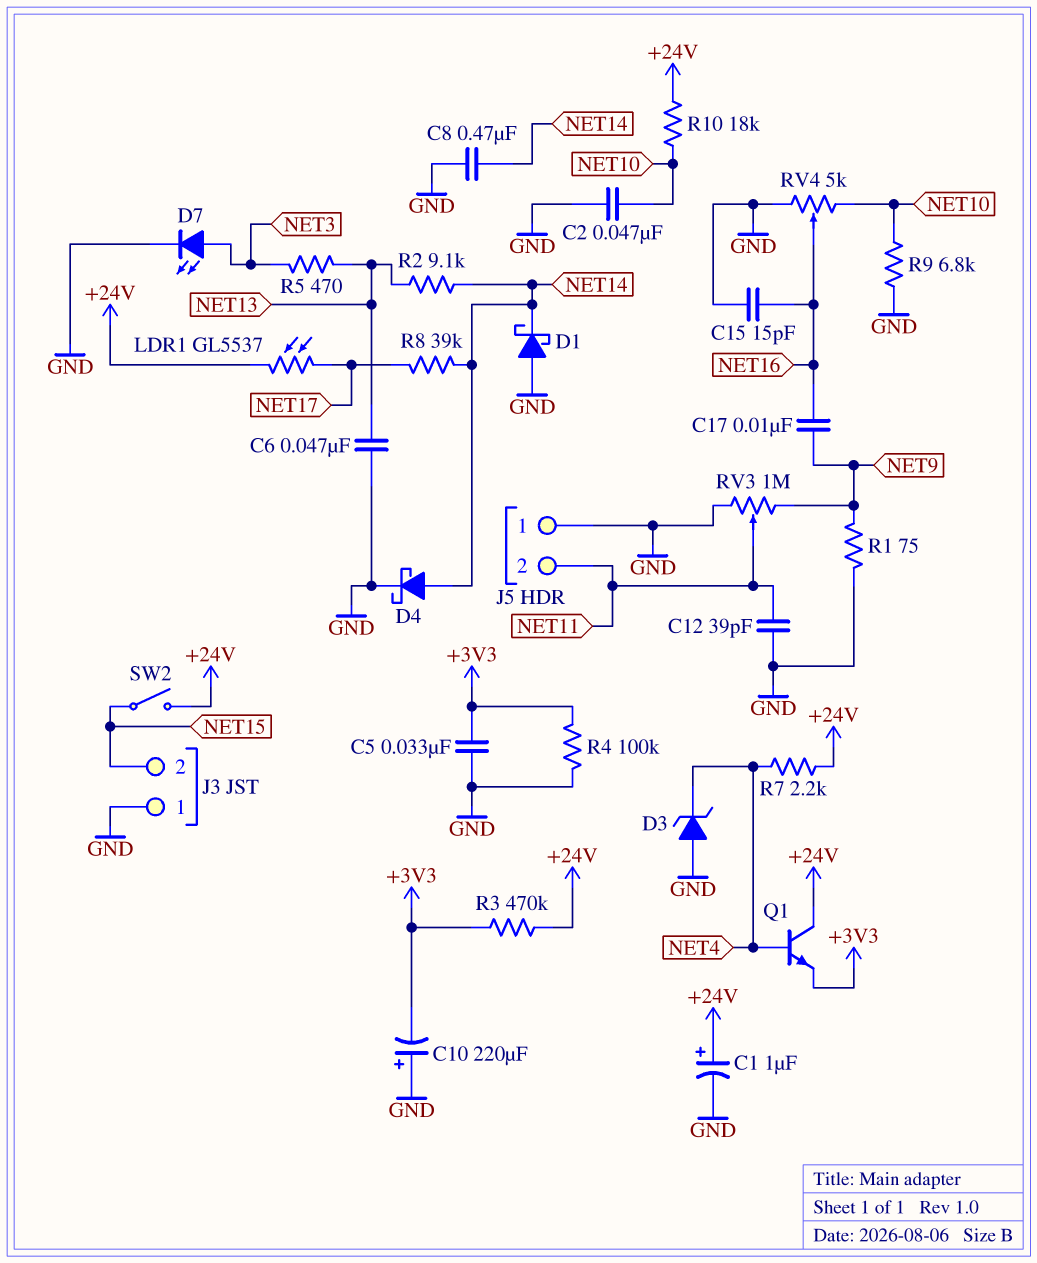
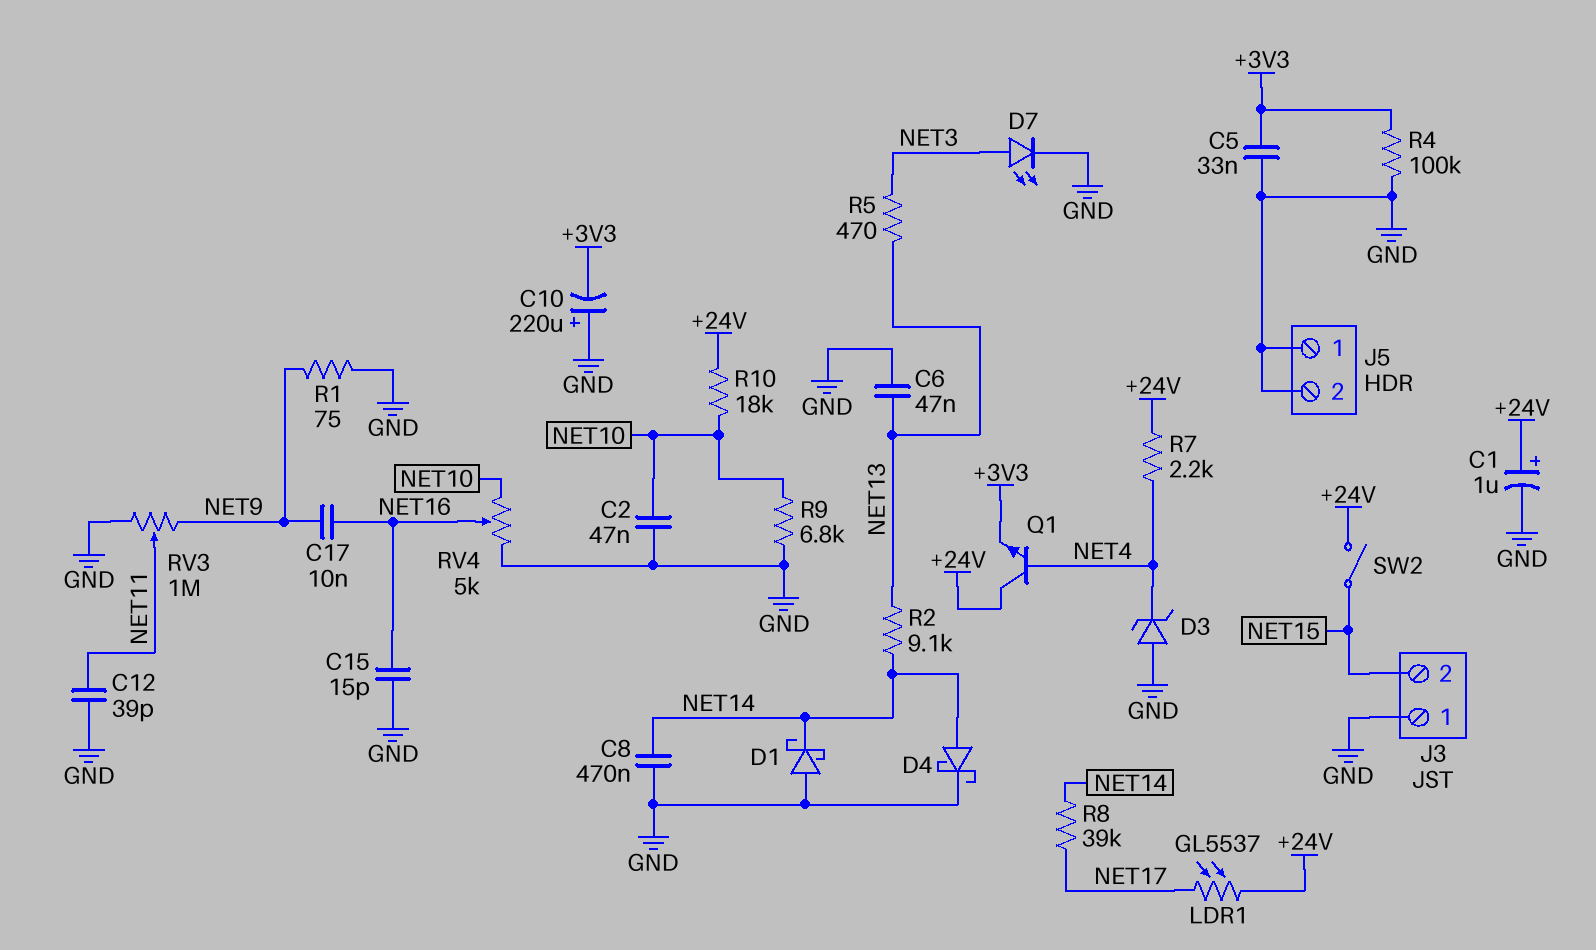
J5 pin 2: NET11 -> GND
R3: 470k (+3V3, +24V) -> none

